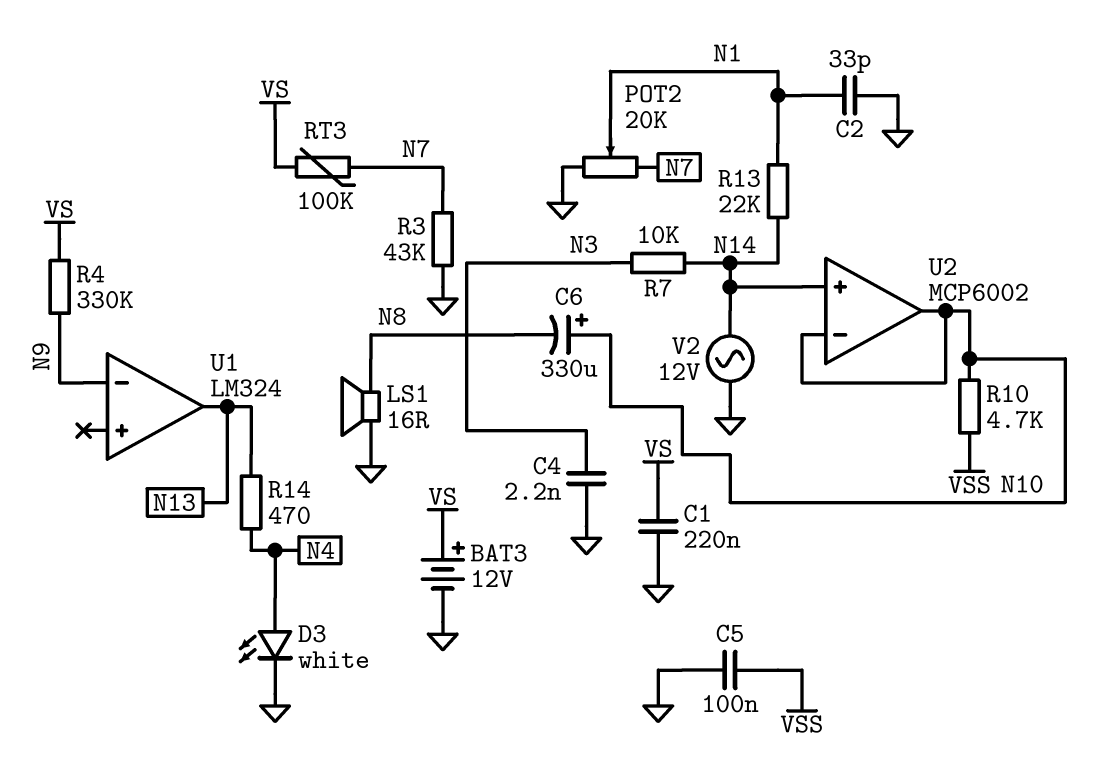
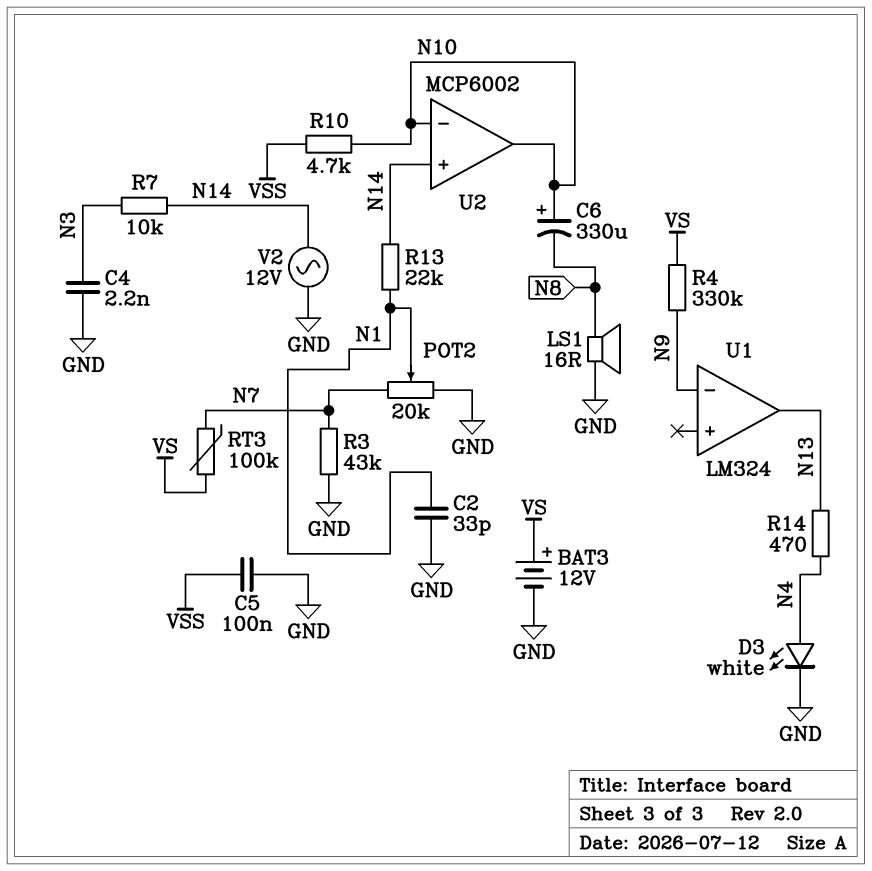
C1: 220nF (GND, VS) -> none

